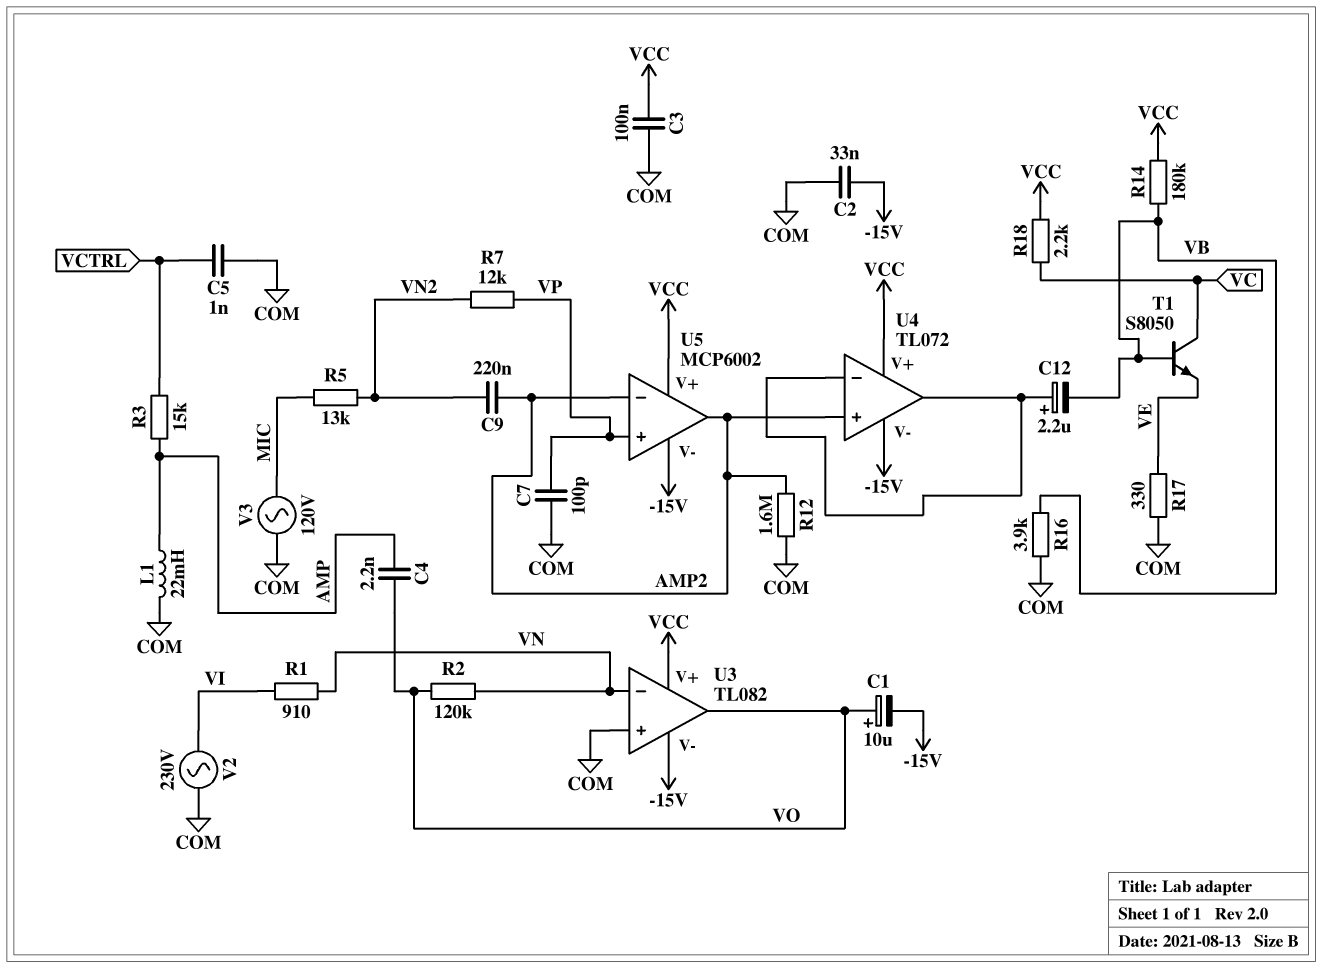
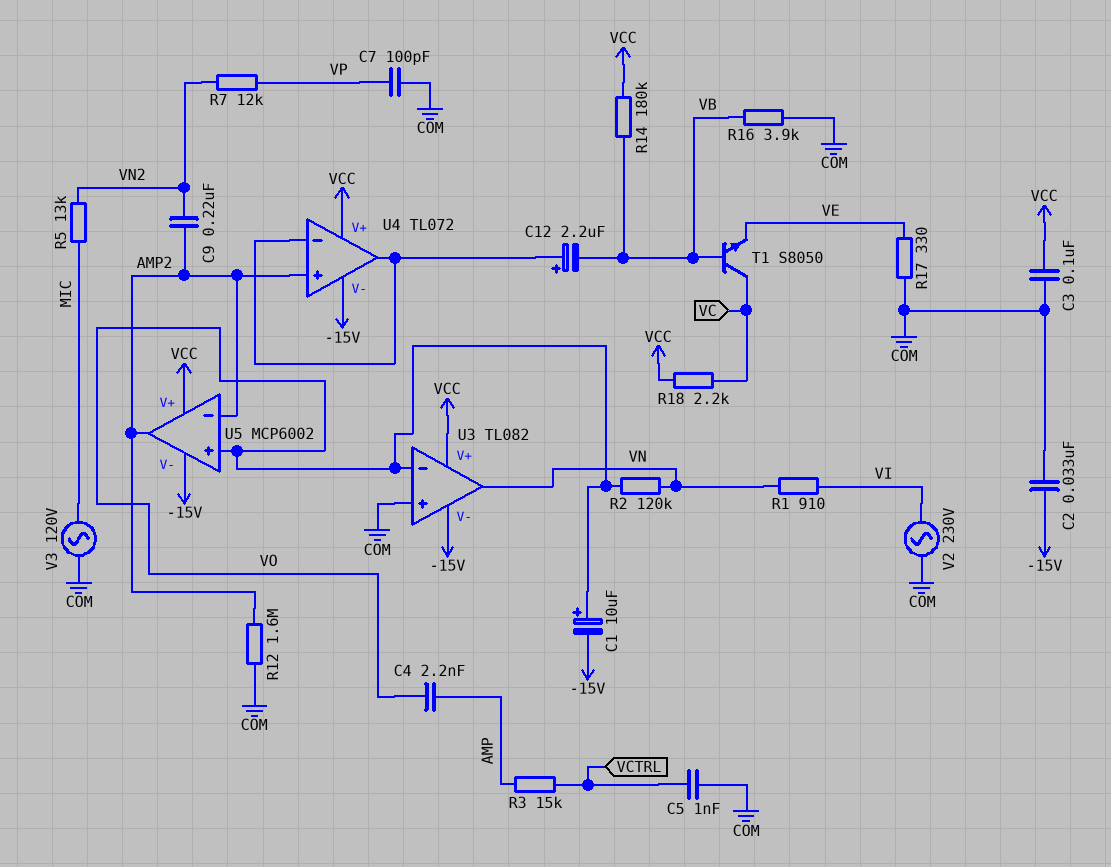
L1: 22mH (AMP, COM) -> none
U3 pin in-: VN -> VO
U3 pin out: VO -> VN
U5 pin in+: VP -> VO

